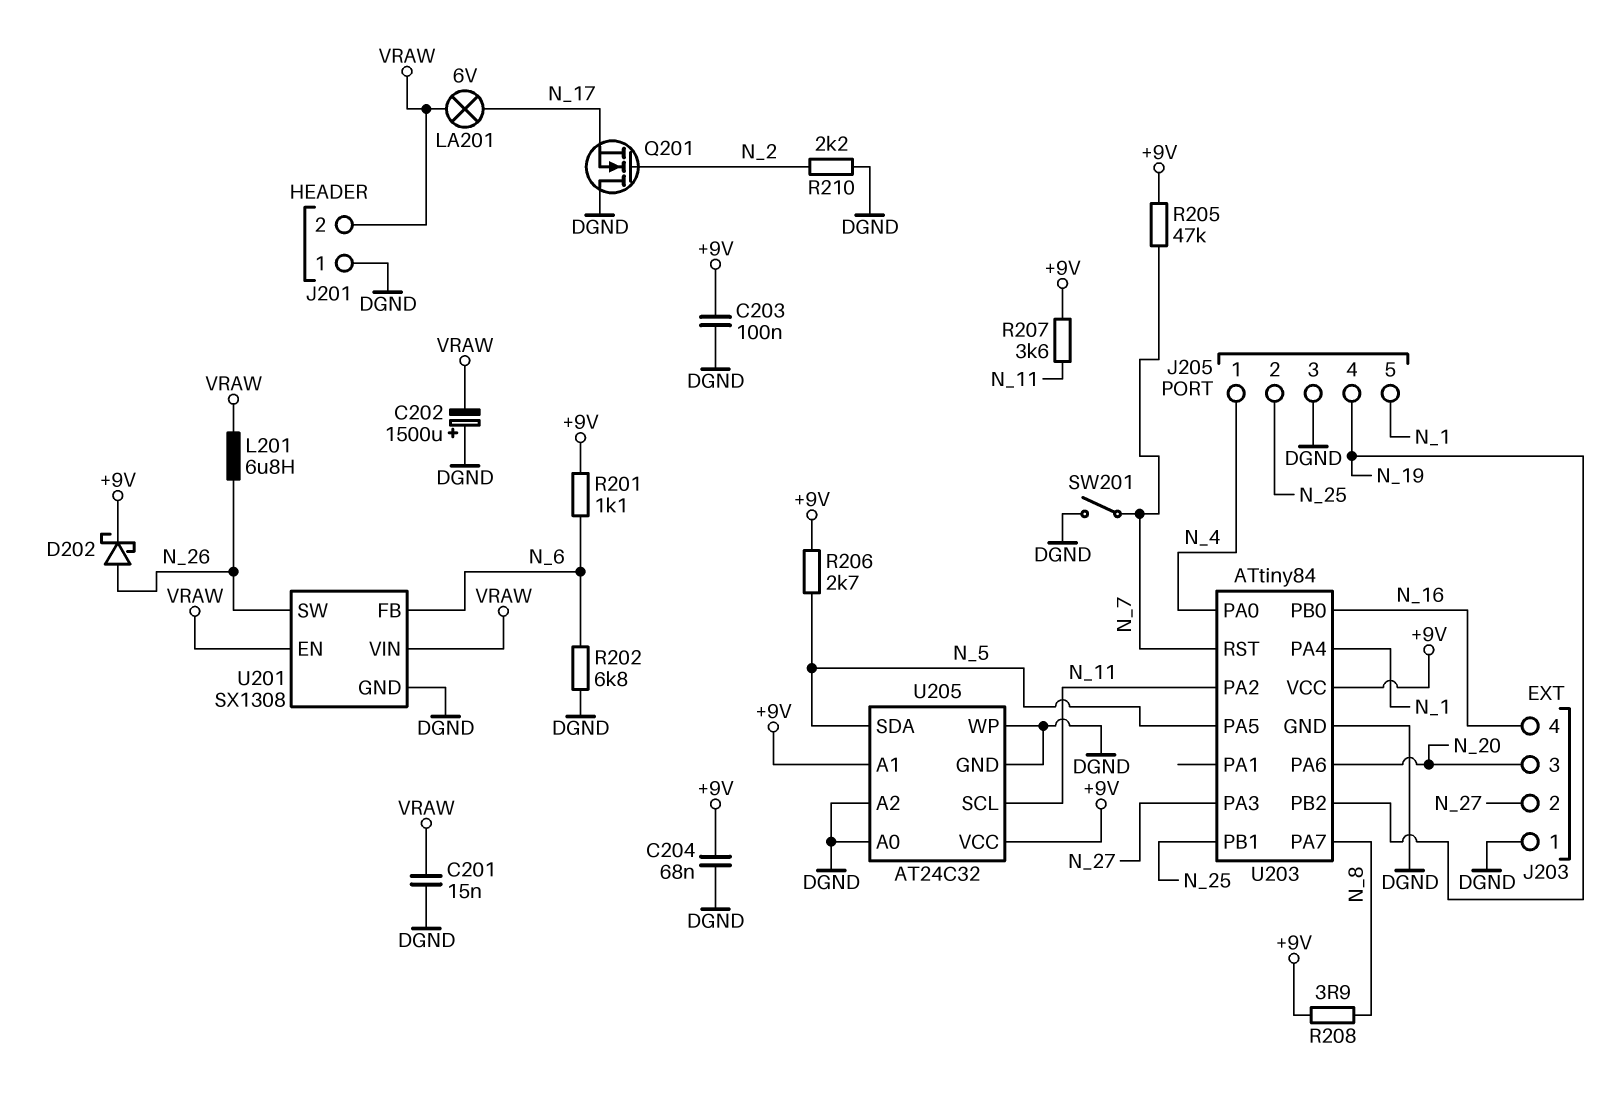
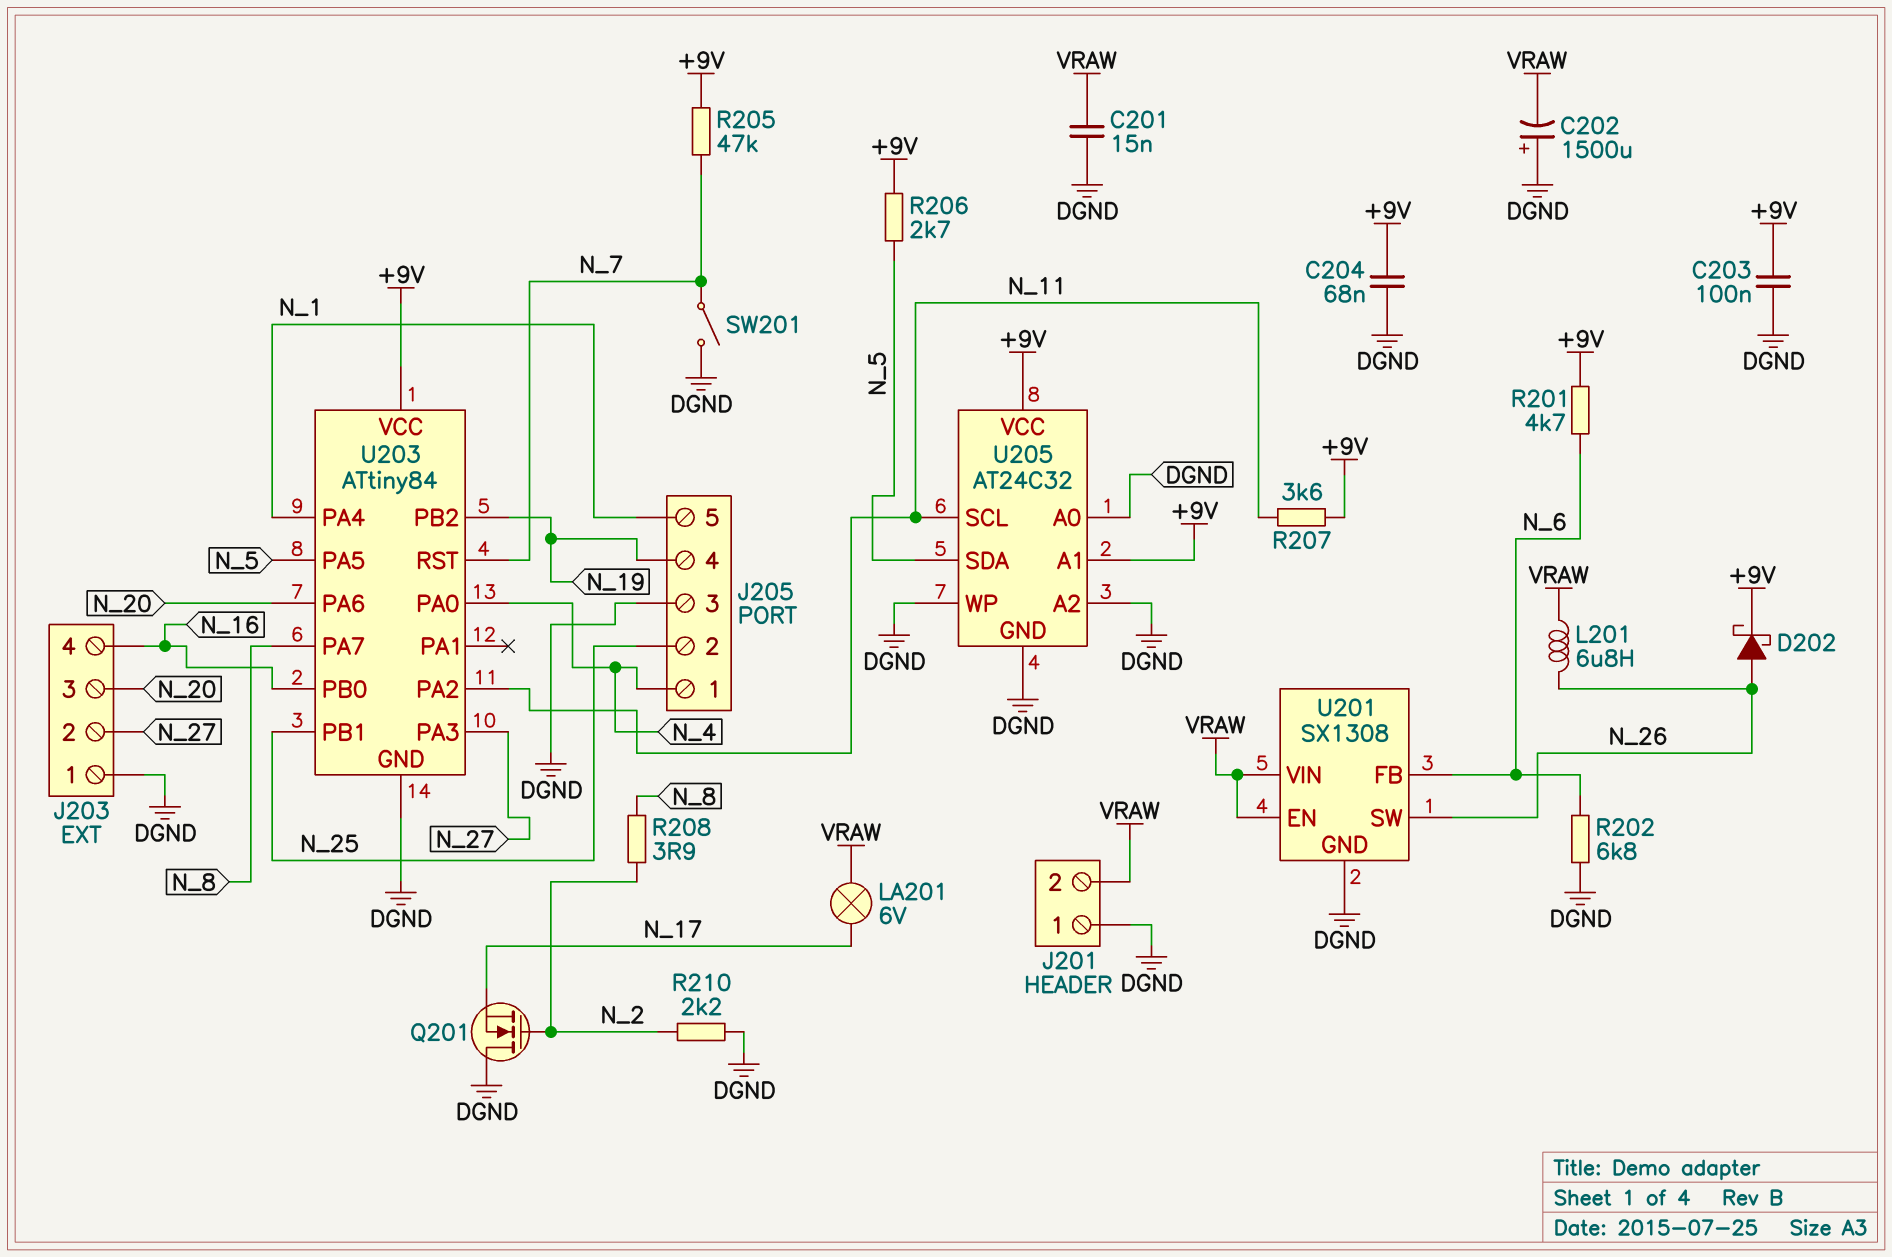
R201: 1.1k (+9V, N_6) -> 4.7k (+9V, N_6)
R208: 3.9 (+9V, N_8) -> 3.9 (N_2, N_8)

